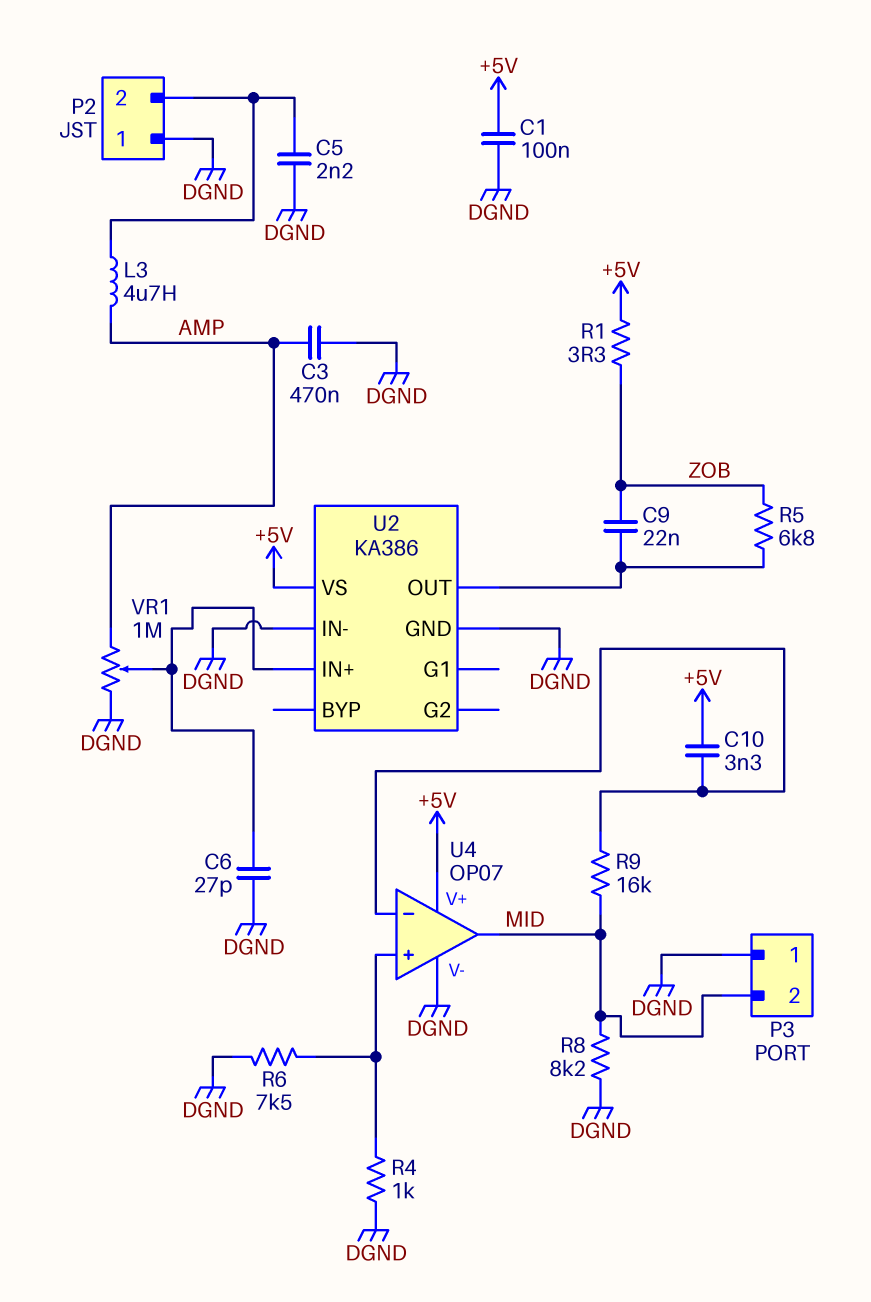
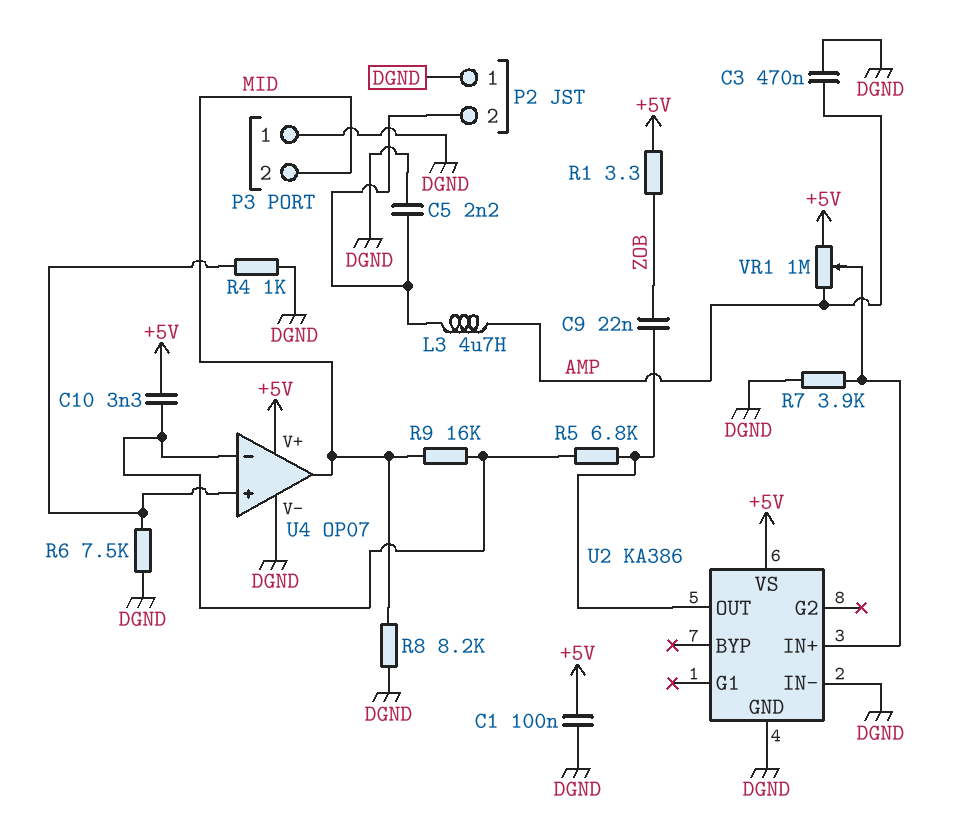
C6: 27pF (DGND, U2/IN+) -> none
R5: 6.8k (U2/OUT, ZOB) -> 6.8k (U2/OUT, U4/in-)
R7: none -> 3.9k (DGND, U2/IN+)
VR1: 1M (AMP, DGND, wiper U2/IN+) -> 1M (+5V, AMP, wiper U2/IN+)

